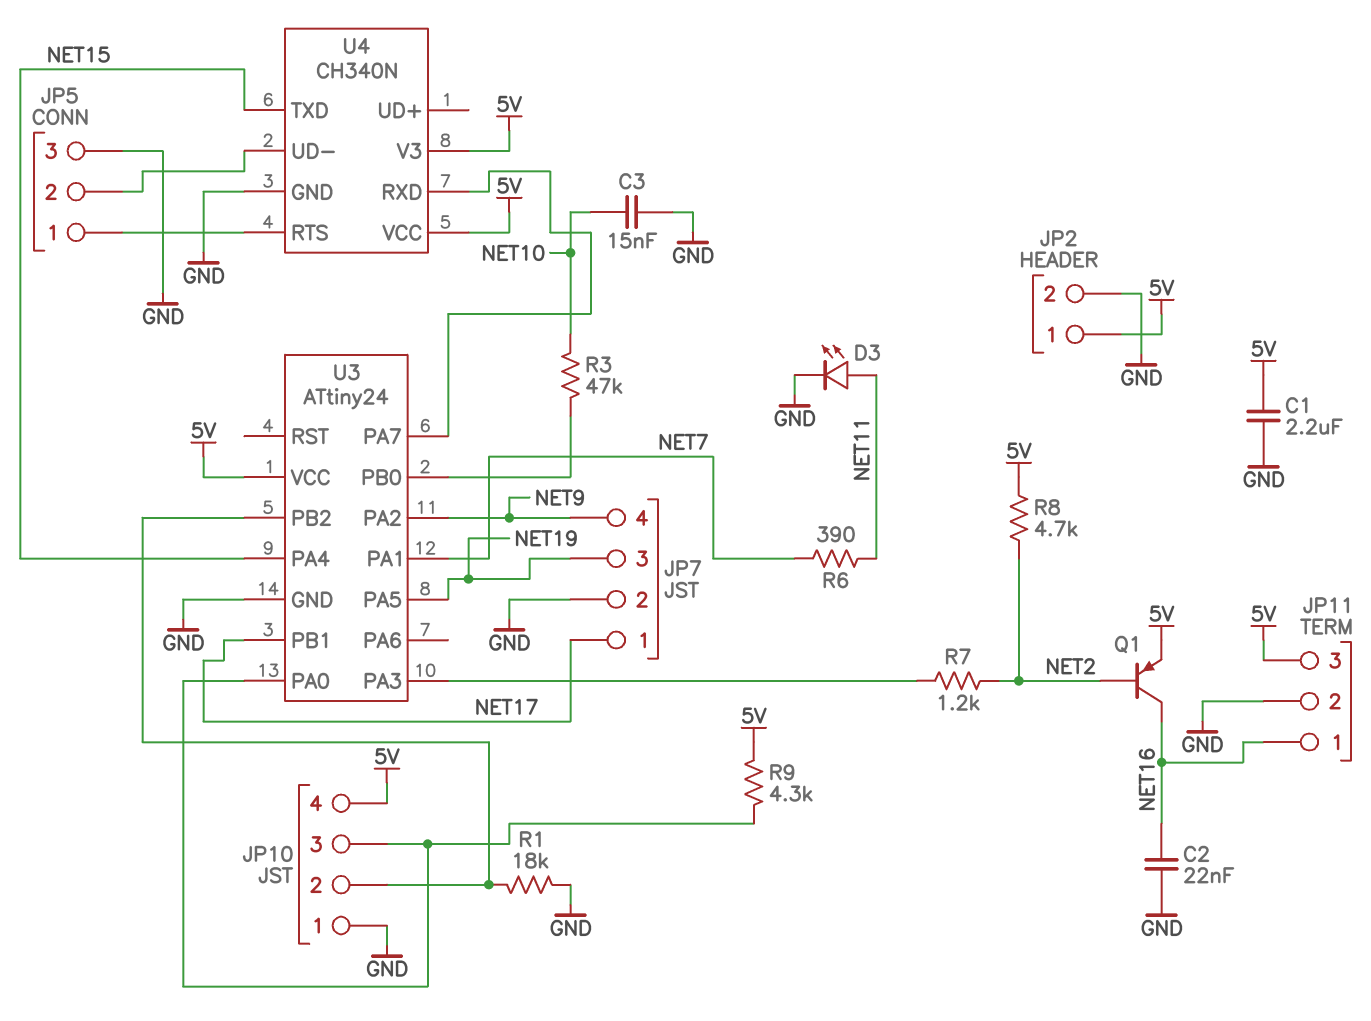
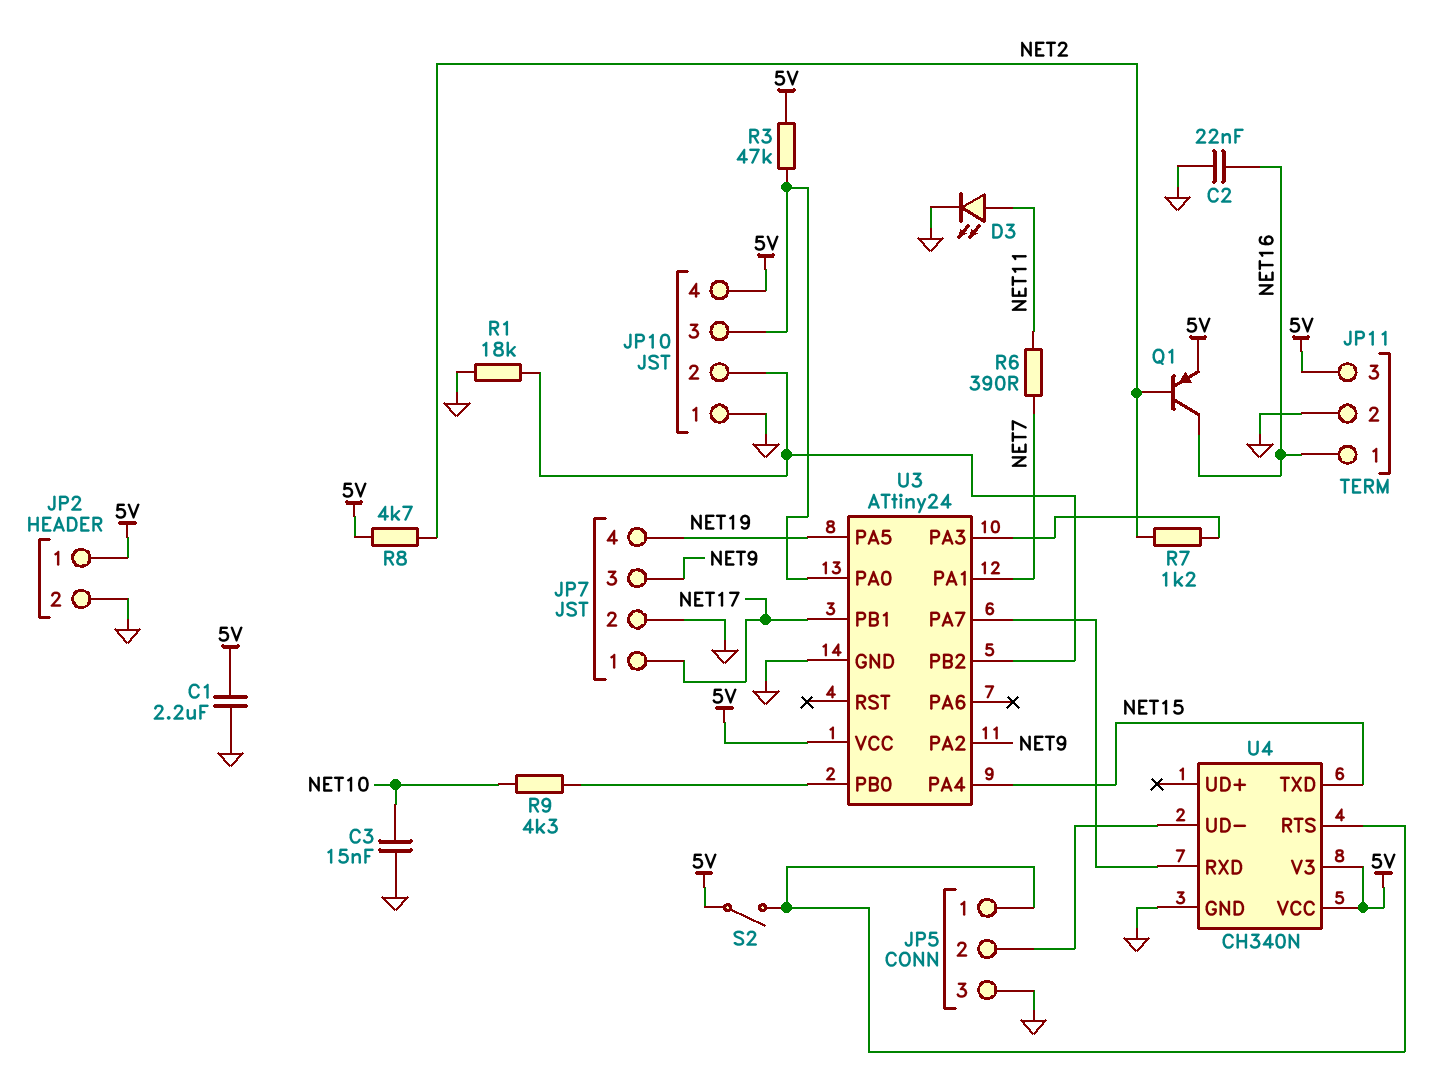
JP7 pin 3: NET19 -> NET9
JP7 pin 4: NET9 -> NET19
R3: 47k (NET10, U3/PB0) -> 47k (5V, JP10/3)
R9: 4.3k (5V, JP10/3) -> 4.3k (NET10, U3/PB0)
S2: none -> switch (5V, JP5/1)

